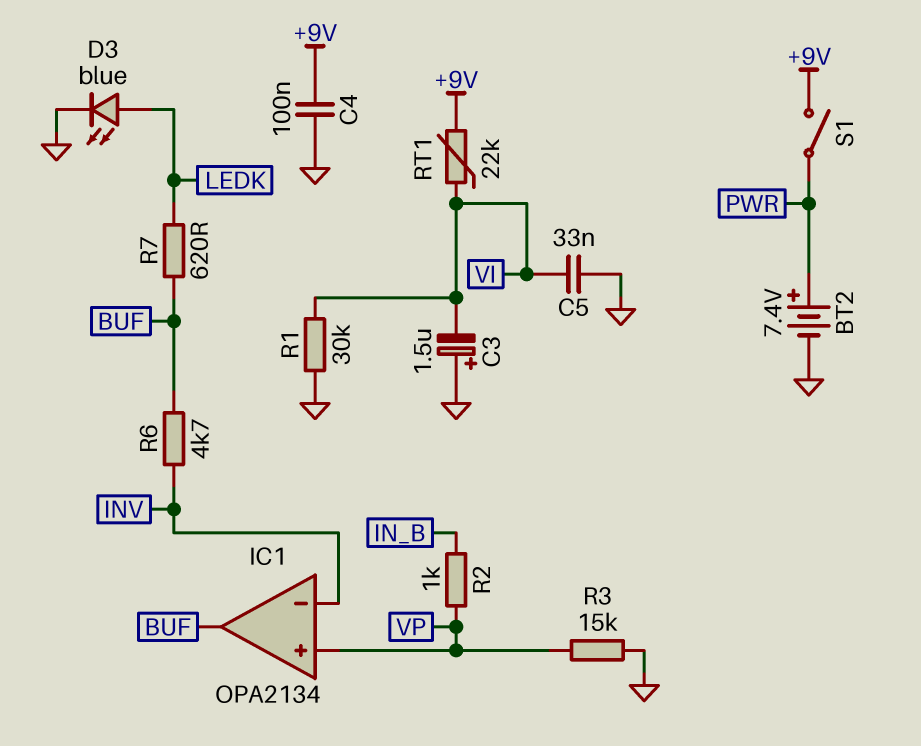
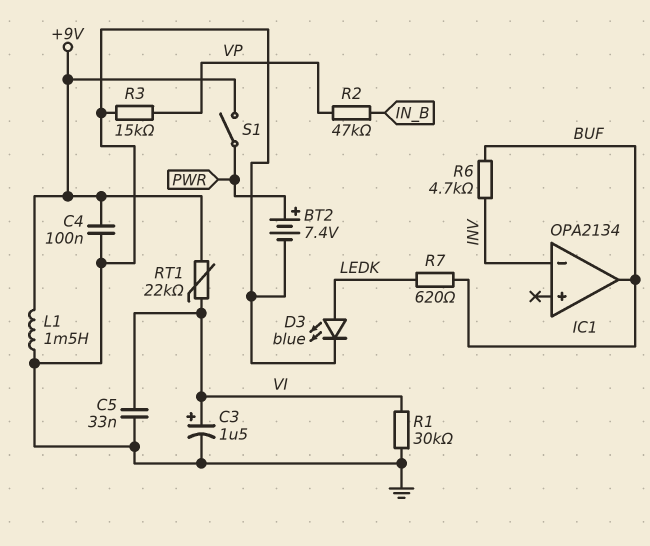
C3: 1.5uF (plus GND, minus VI) -> 1.5uF (plus VI, minus GND)
IC1 pin in+: VP -> none
L1: none -> 1.5mH (+9V, GND)
R2: 1k (IN_B, VP) -> 47k (IN_B, VP)

